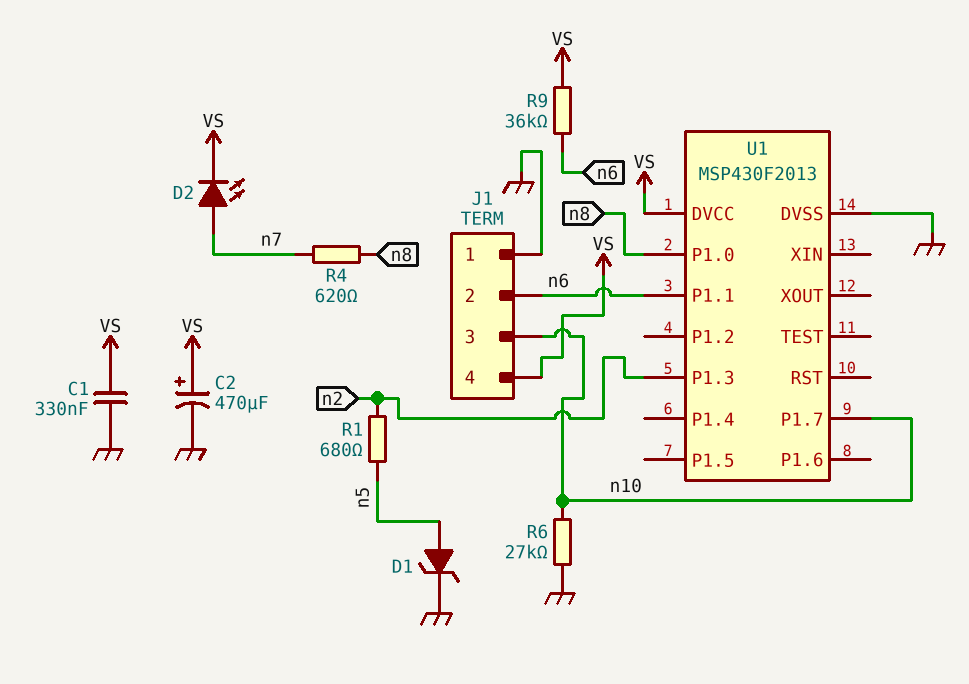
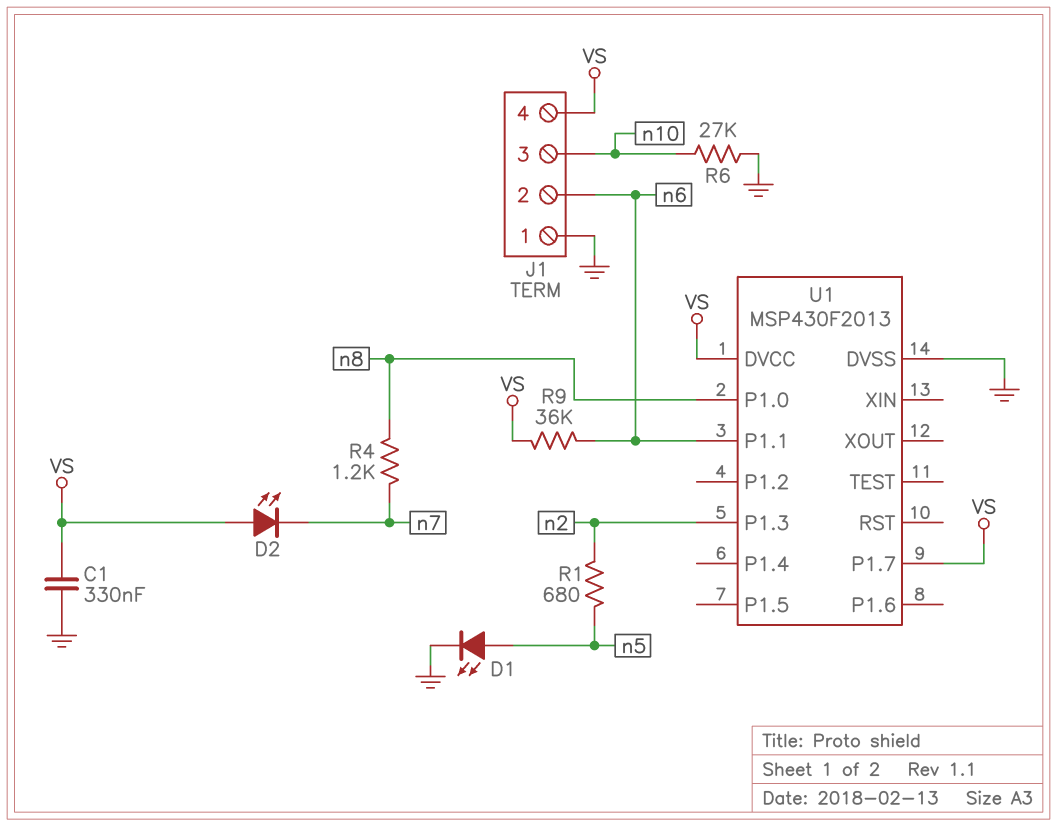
C2: 470uF (plus VS, minus GND) -> none
D1: zener (A n5, K GND) -> LED (A n5, K GND)
D2: LED (A n7, K VS) -> LED (A VS, K n7)
R4: 620 (n7, n8) -> 1.2k (n7, n8)
U1 pin P1.7: n10 -> VS

